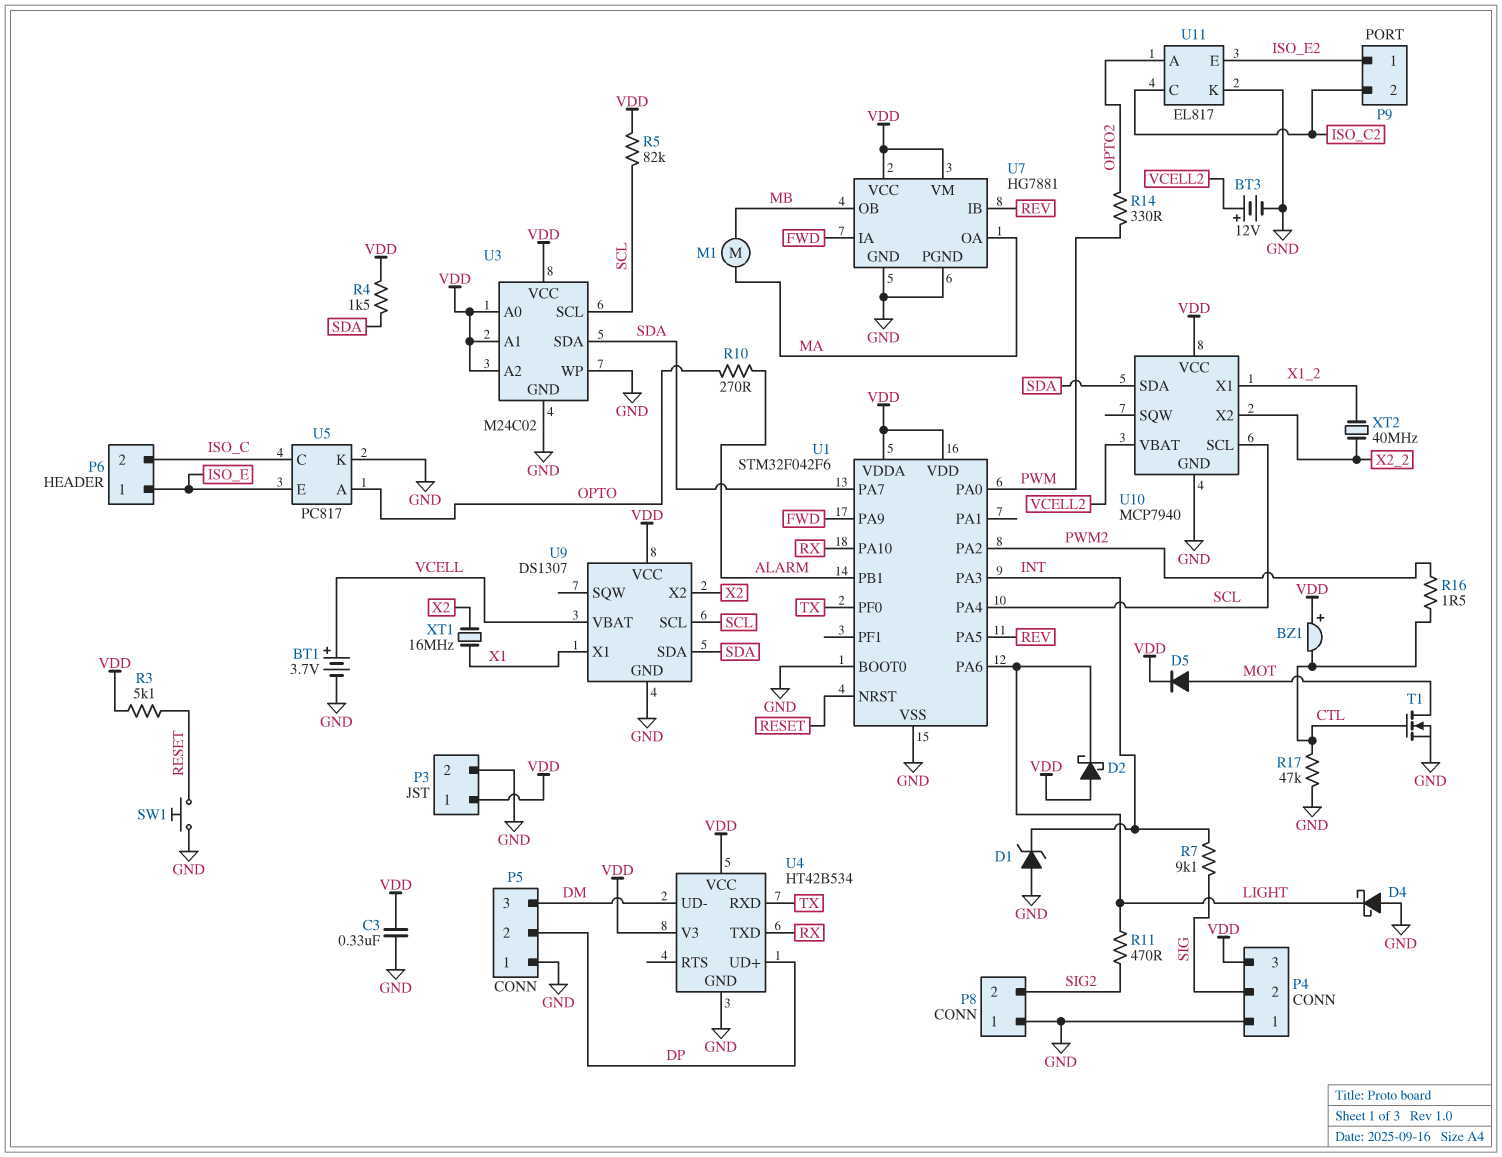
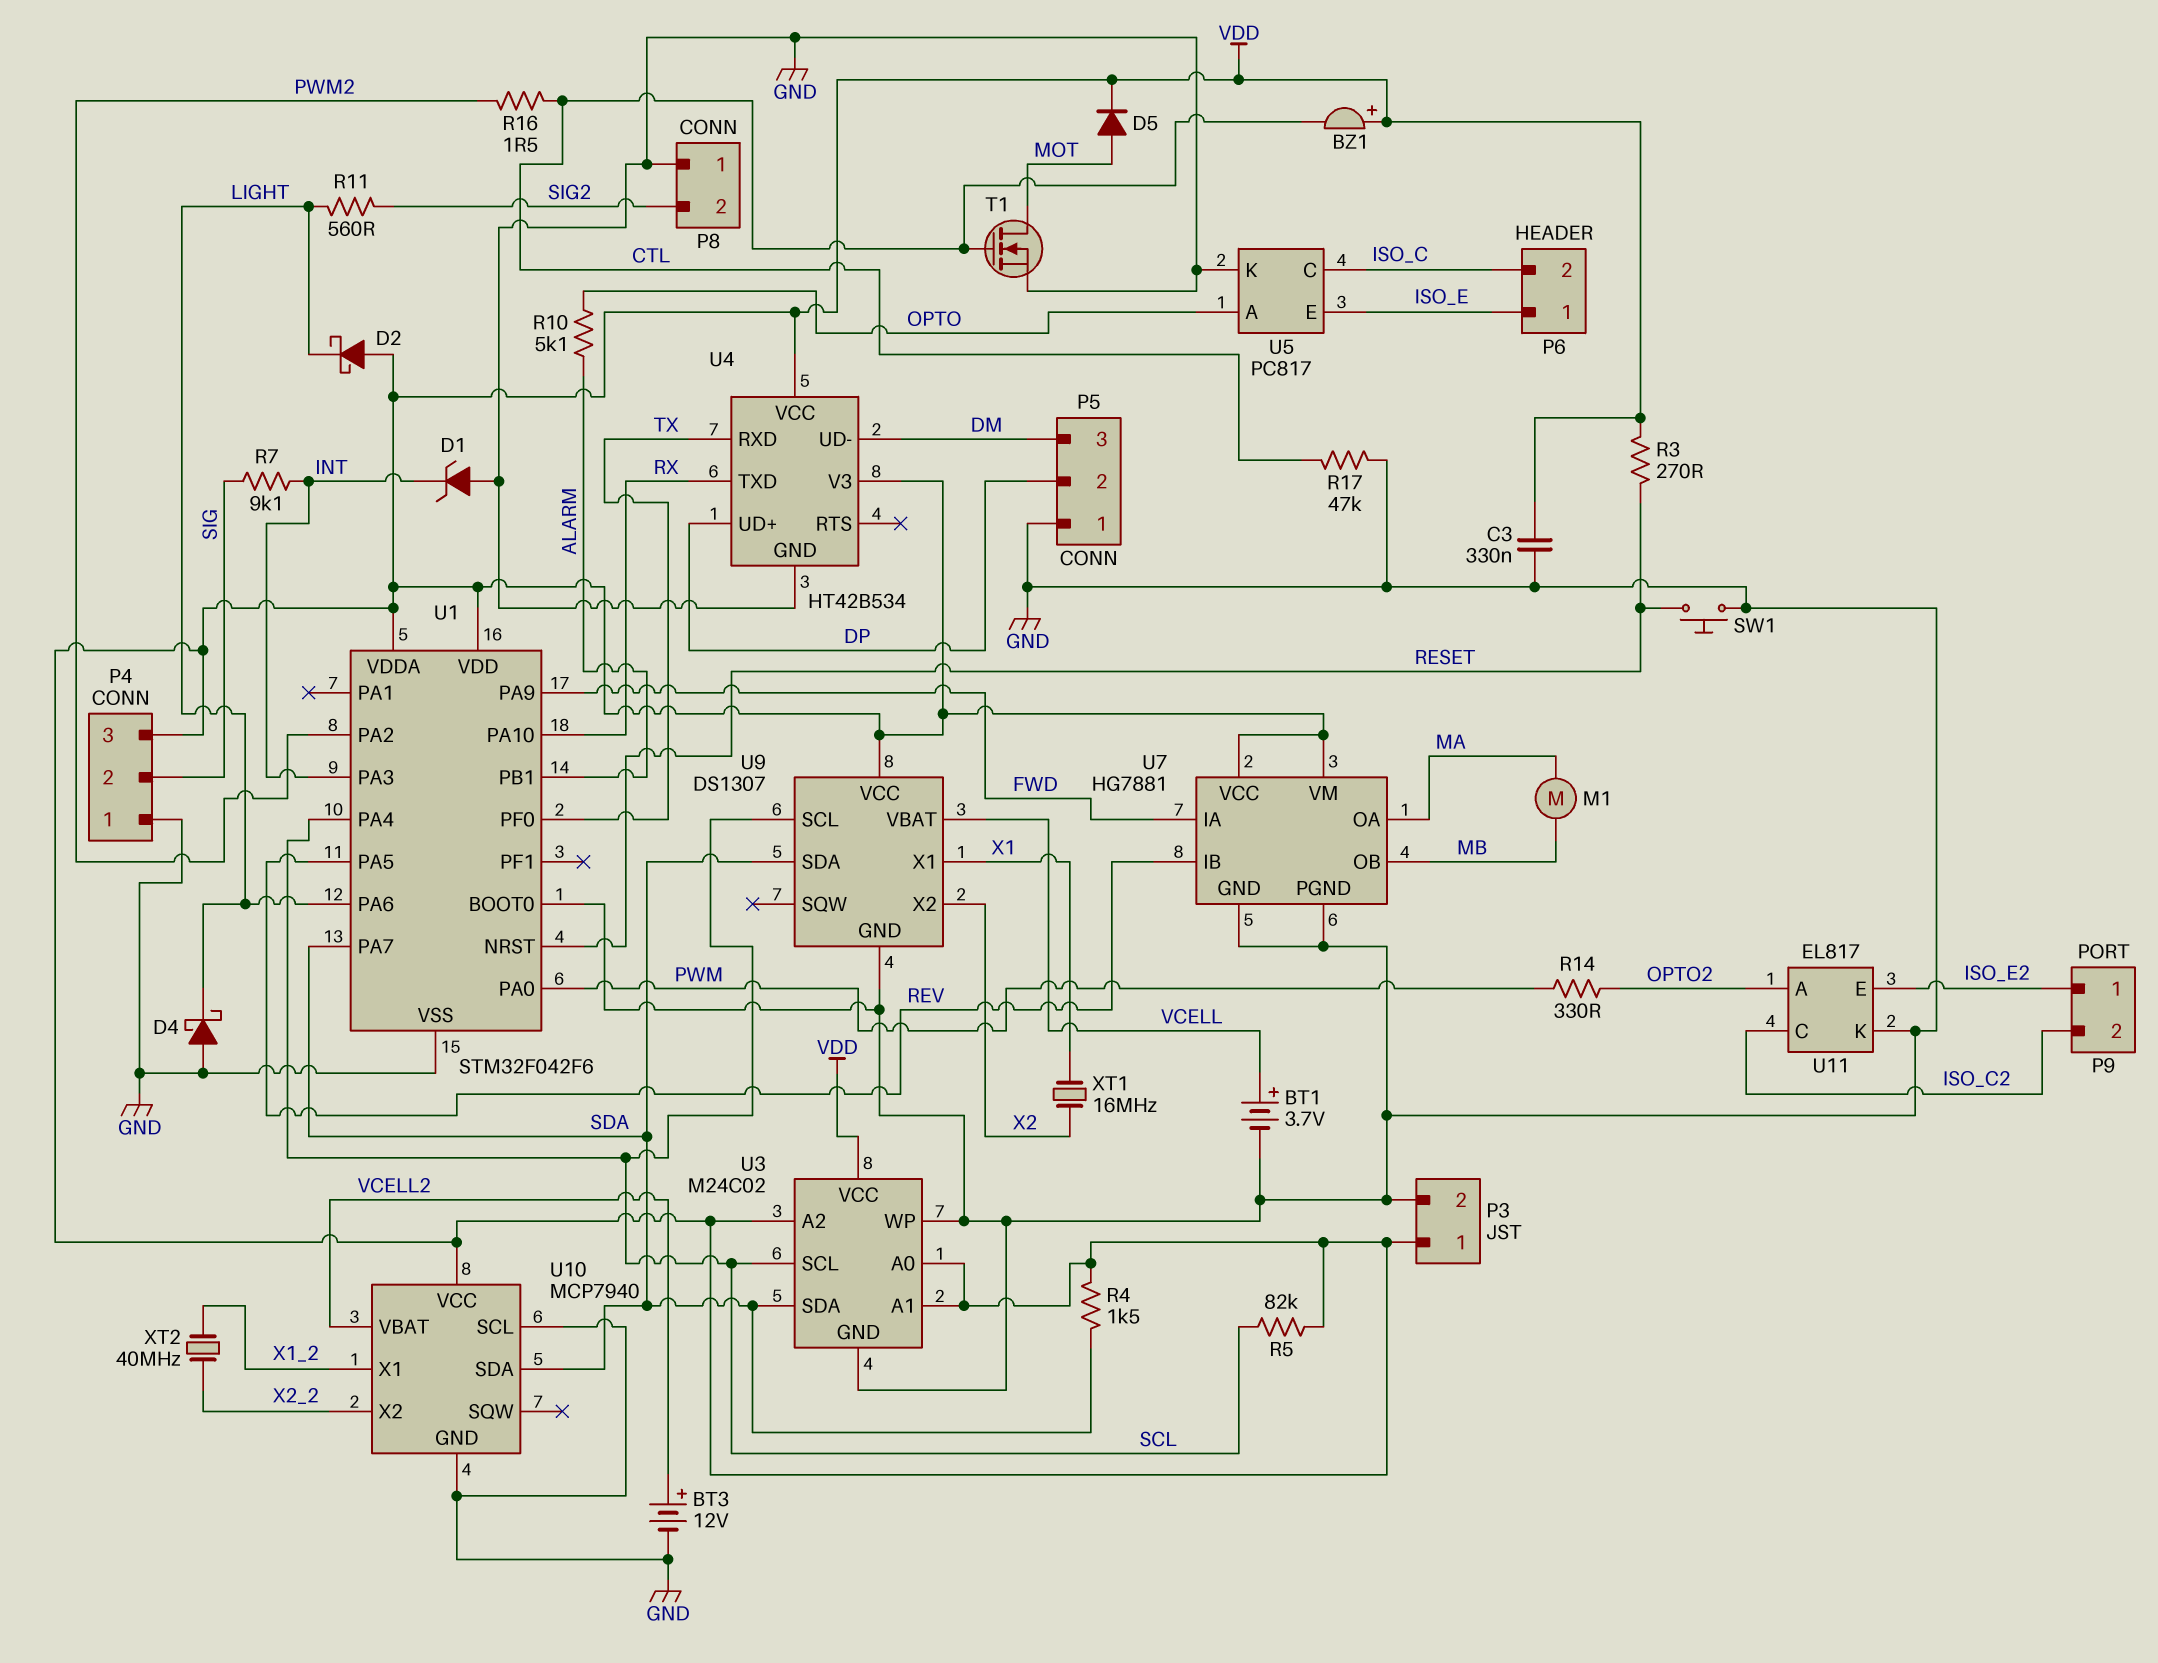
R3: 5.1k (RESET, VDD) -> 270 (RESET, VDD)
R10: 270 (ALARM, OPTO) -> 5.1k (ALARM, OPTO)
R11: 470 (LIGHT, SIG2) -> 560 (LIGHT, SIG2)
U10 pin SCL: SCL -> GND

